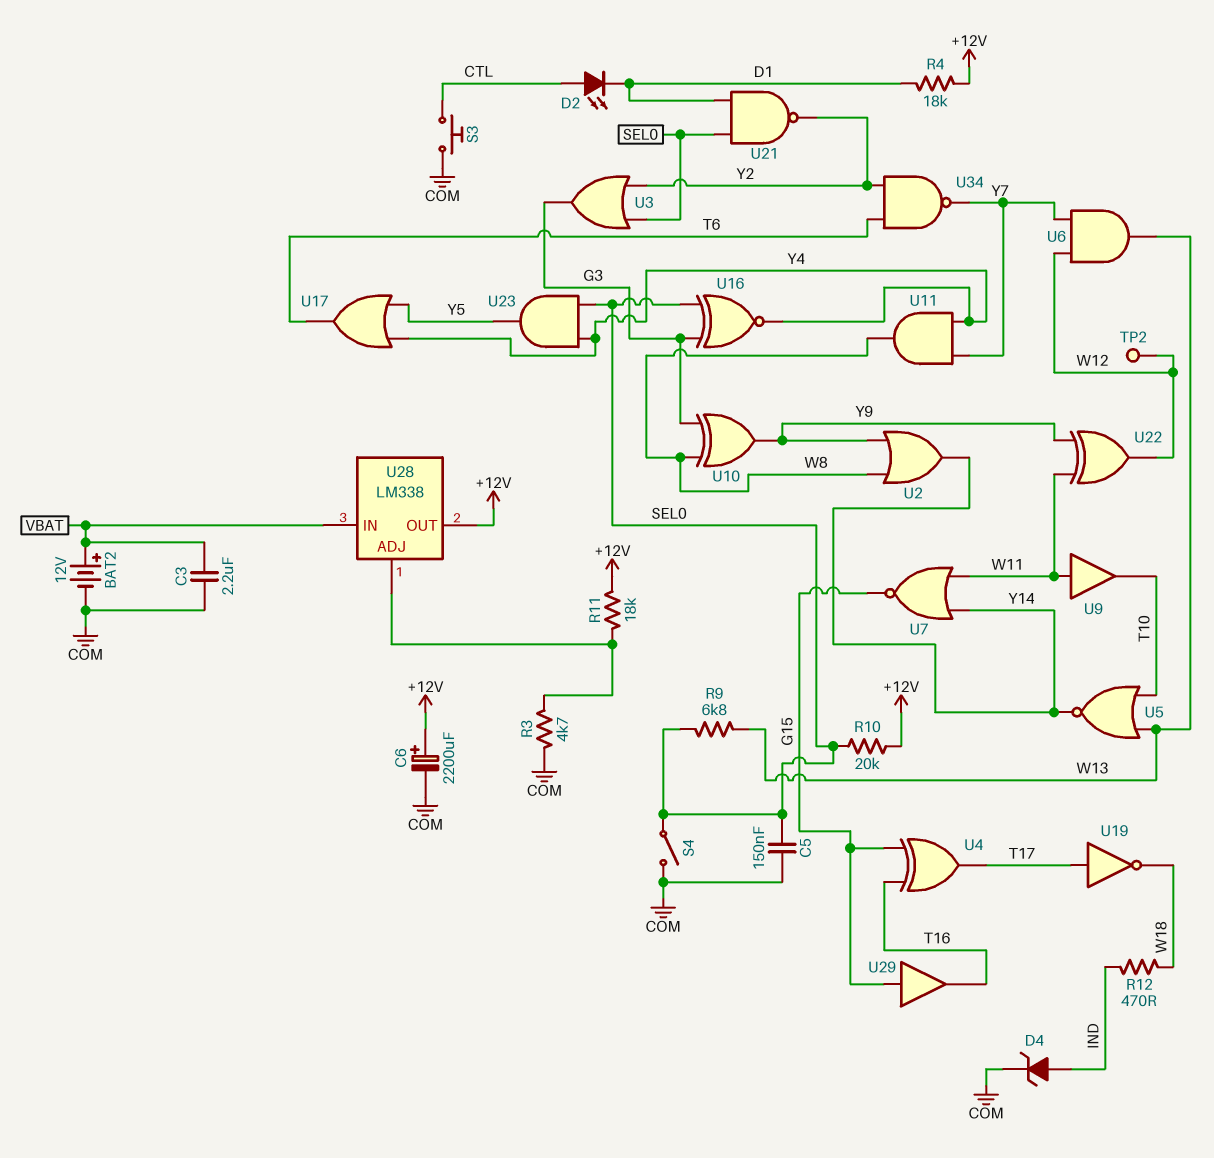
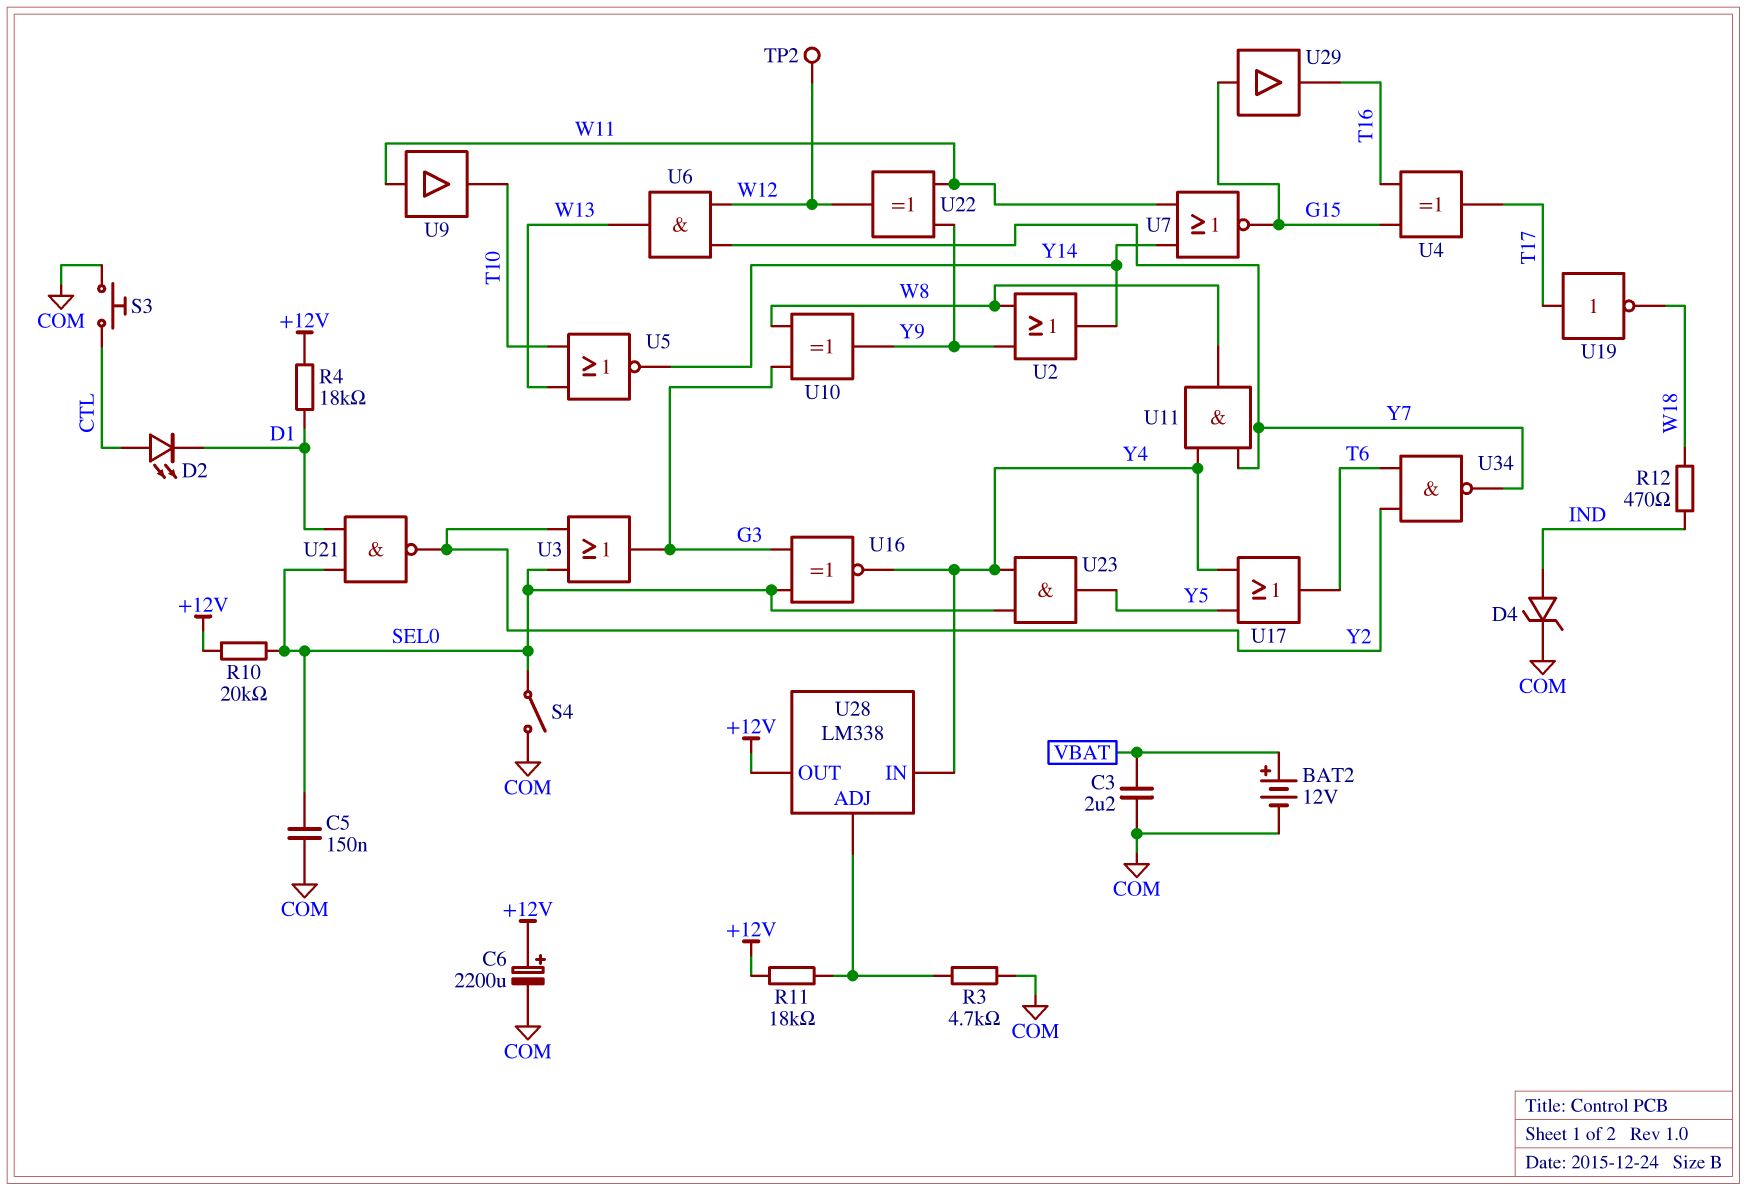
R9: 6.8k (SEL0, W13) -> none
U28 pin IN: VBAT -> Y4

